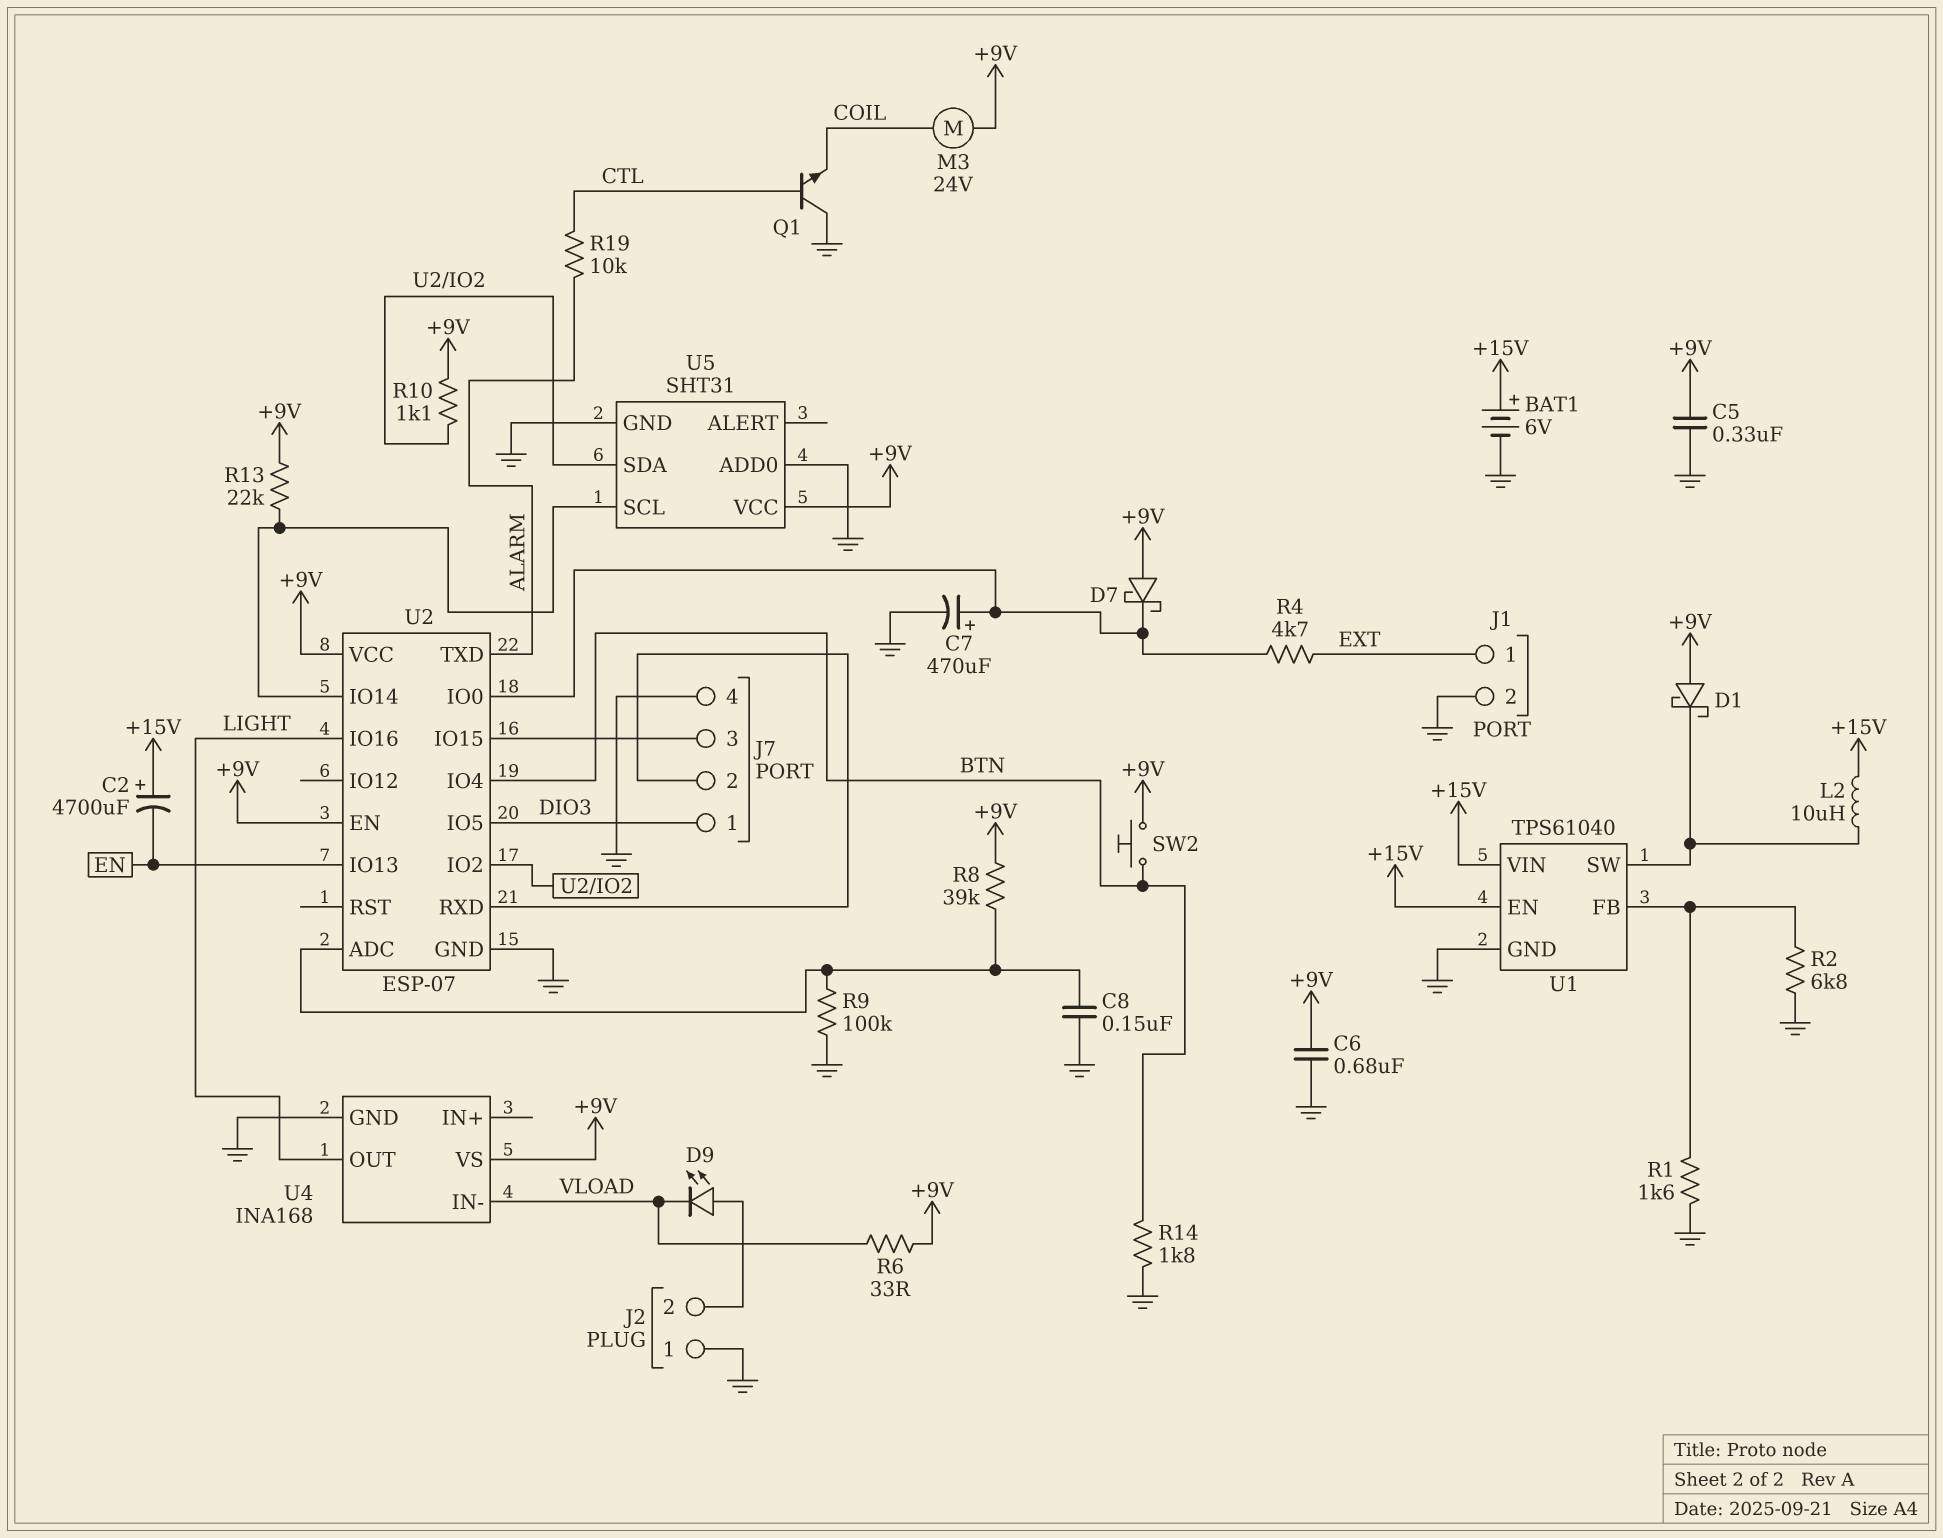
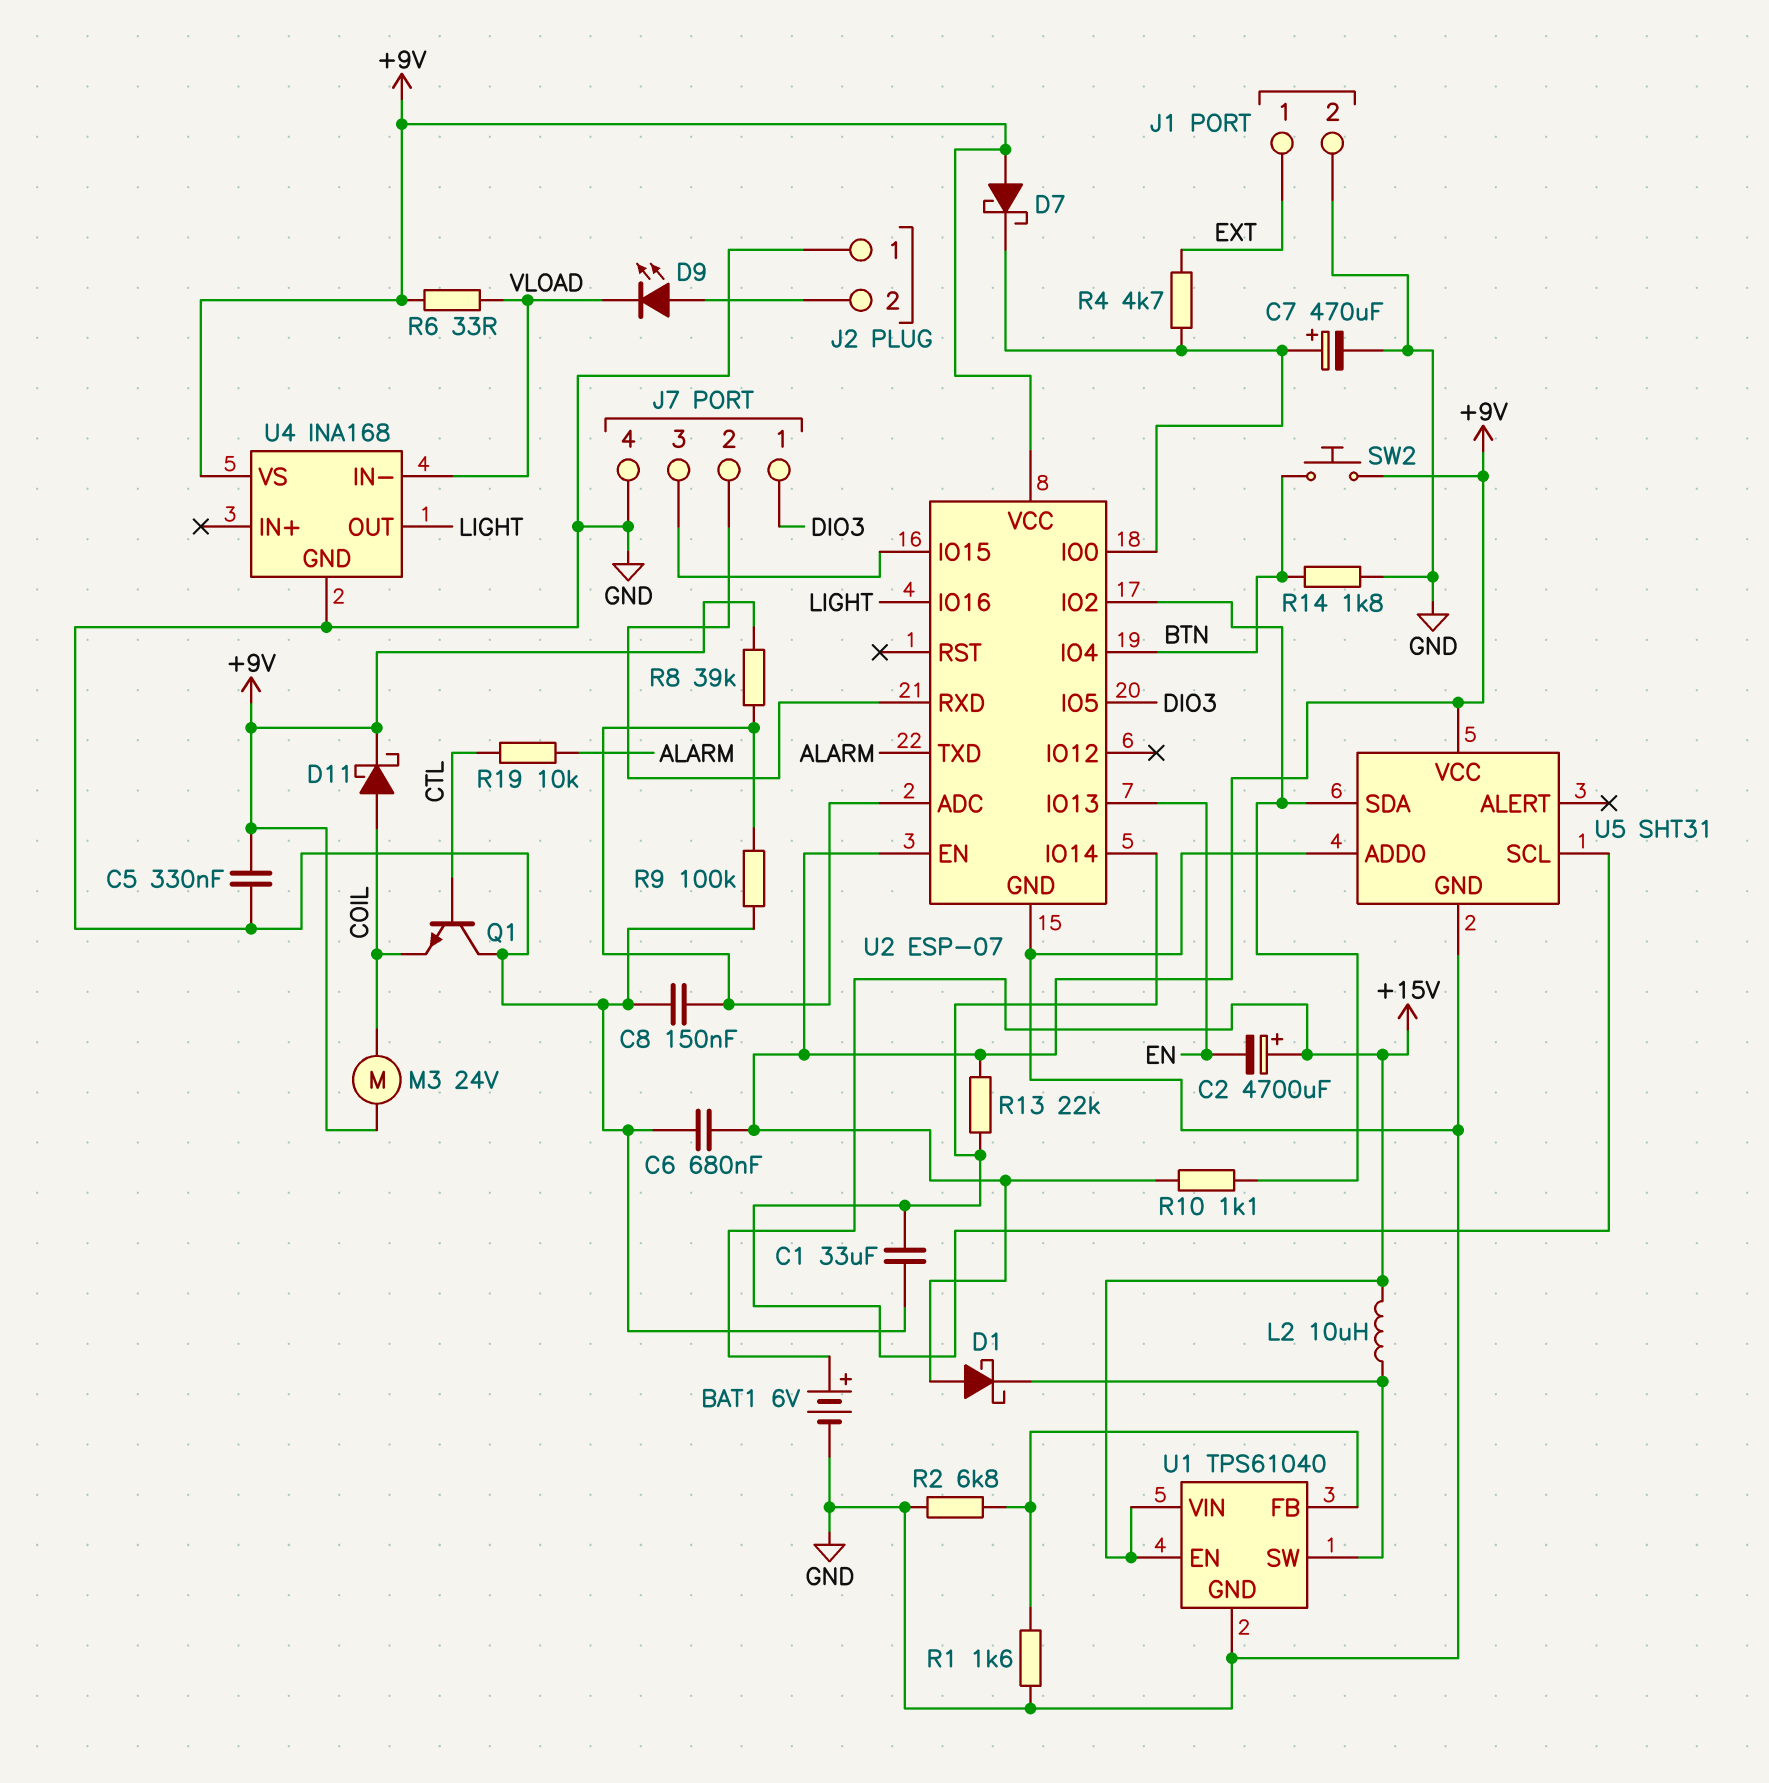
C1: none -> 33uF (GND, U2/IO14)
D11: none -> schottky (A COIL, K +9V)

